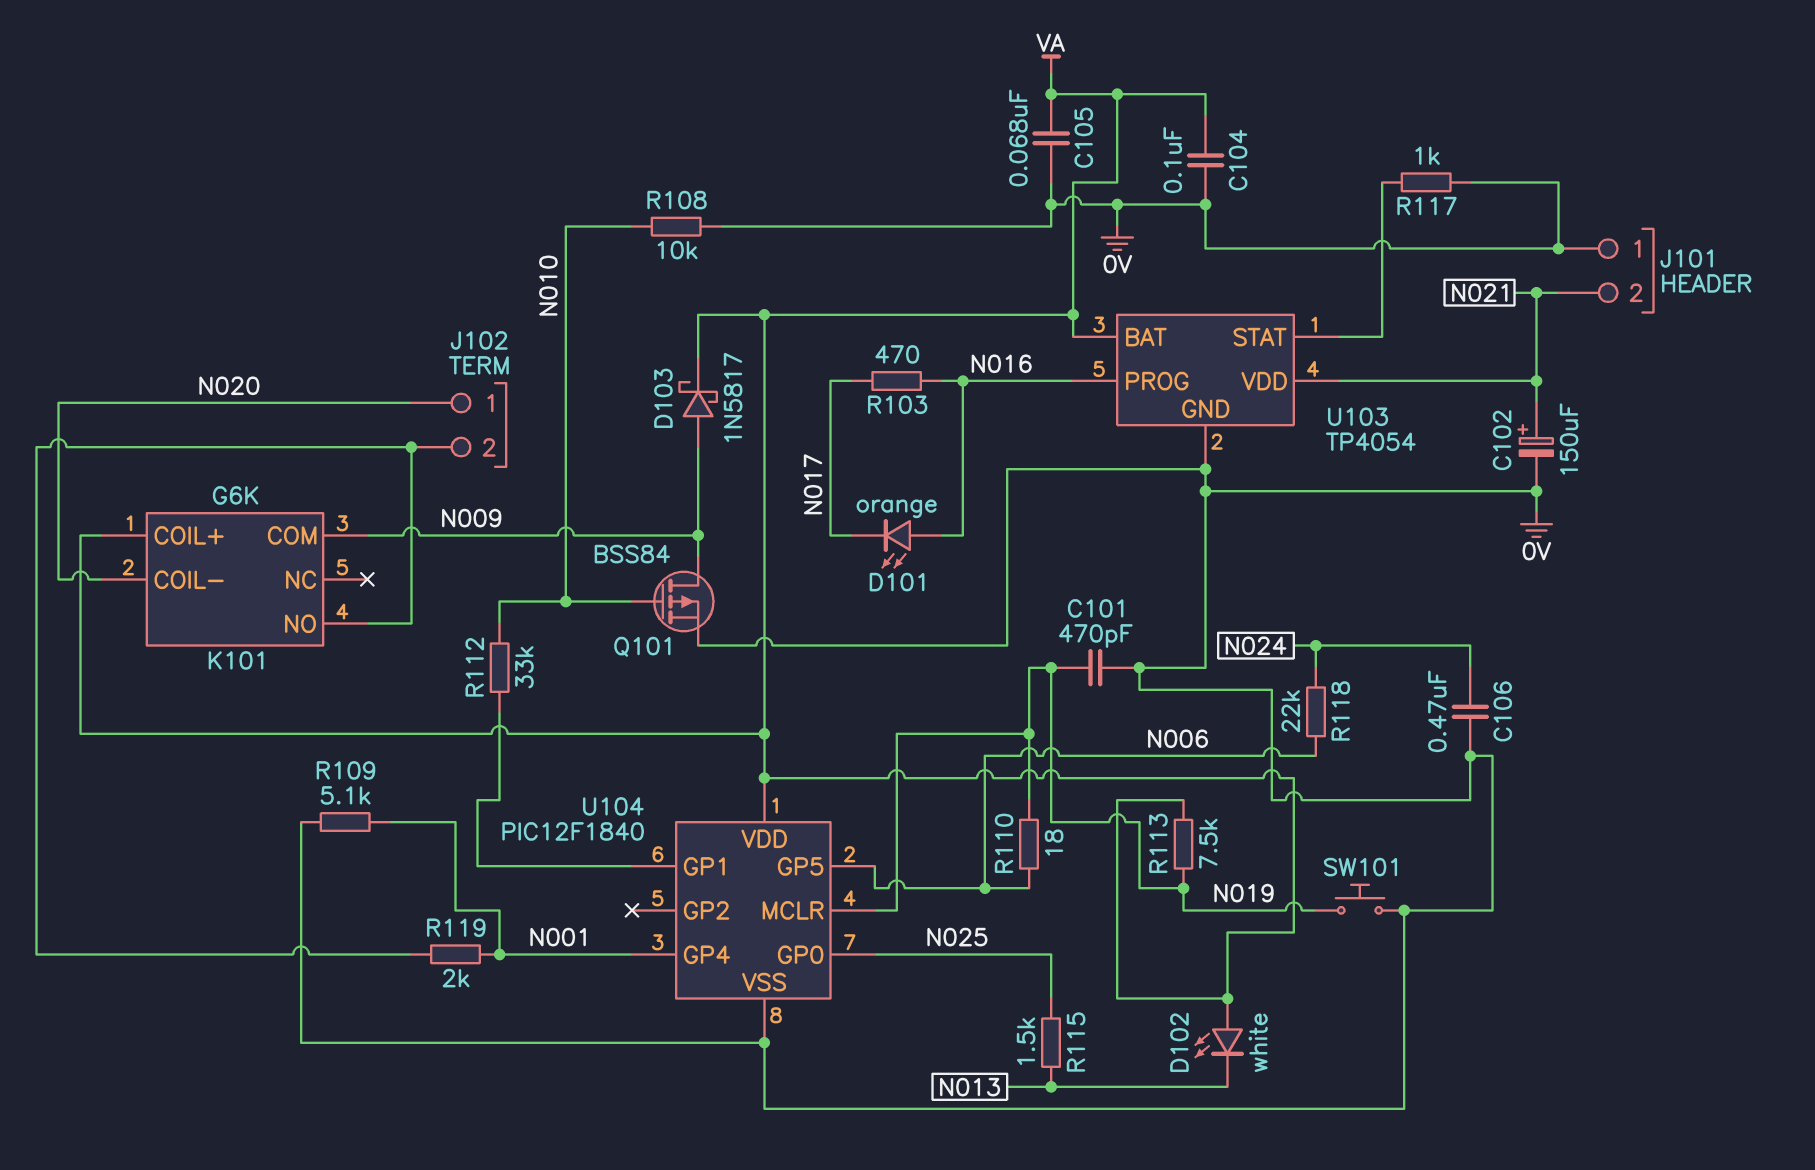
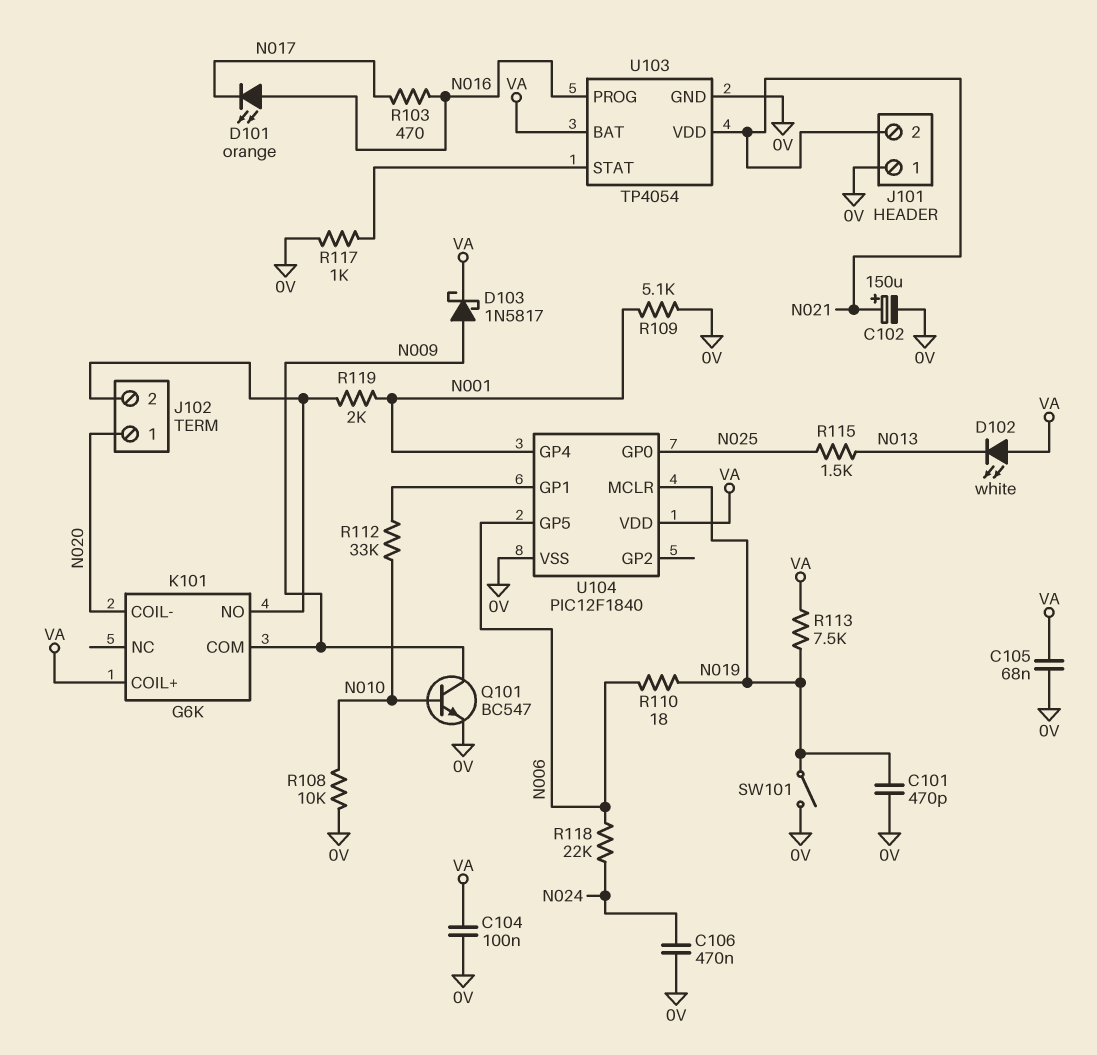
Q101: PMOS BSS84 (G N010, D N009, S 0V) -> NPN BC547 (B N010, C N009, E 0V)
SW101: button (0V, N019) -> switch (0V, N019)

